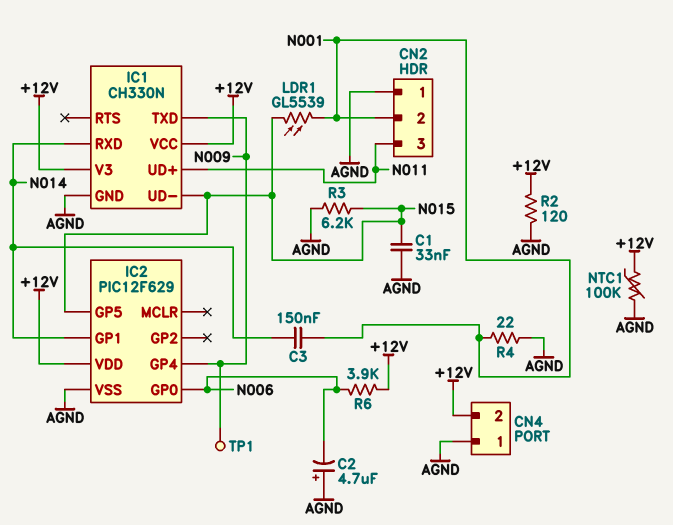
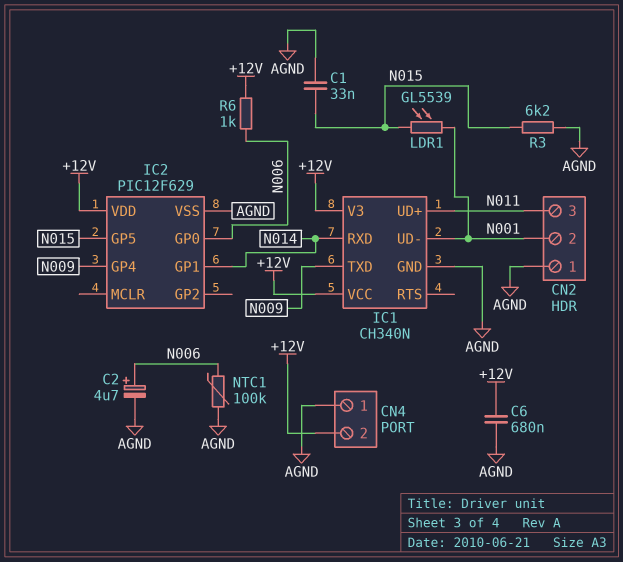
C2: 4.7uF (plus AGND, minus N006) -> 4.7uF (plus N006, minus AGND)
C3: 150nF (N001, N014) -> none
C6: none -> 680nF (+12V, AGND)
IC1: CH330N -> CH340N
IC1 pin UD-: N015 -> N001
NTC1: 100k (+12V, AGND) -> 100k (AGND, N006)
R2: 120 (+12V, AGND) -> none
R4: 22 (AGND, N001) -> none
R6: 3.9k (+12V, N006) -> 1k (+12V, N006)
TP1: test point (N009) -> none

